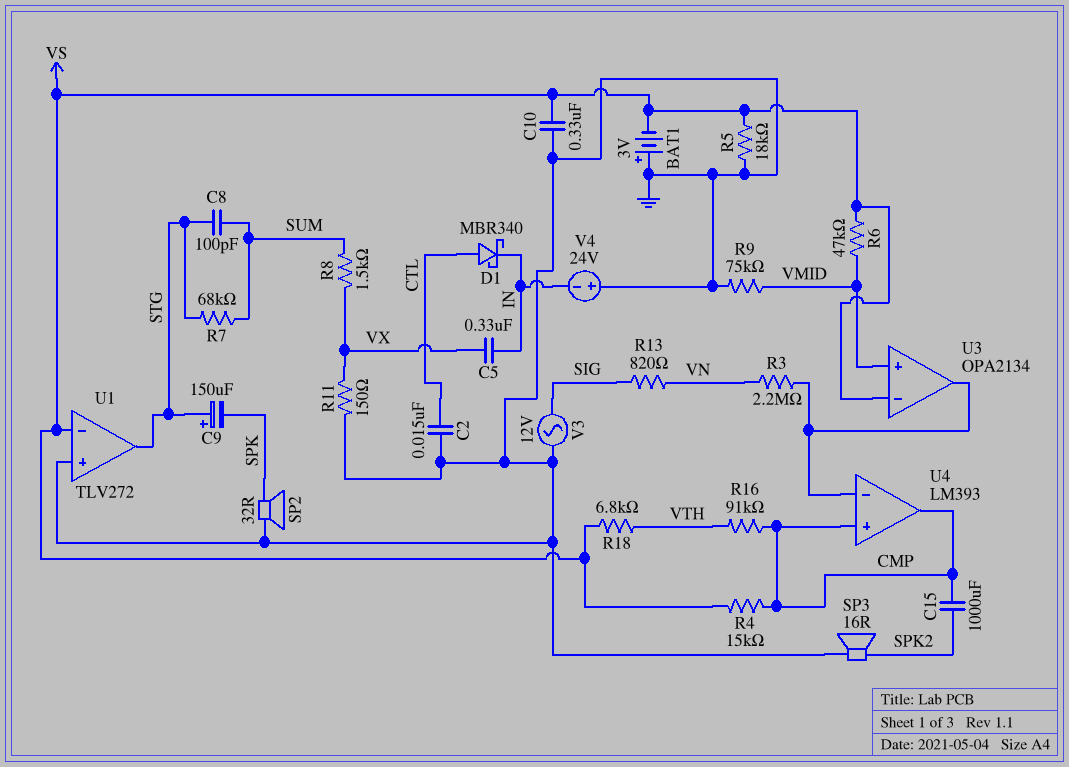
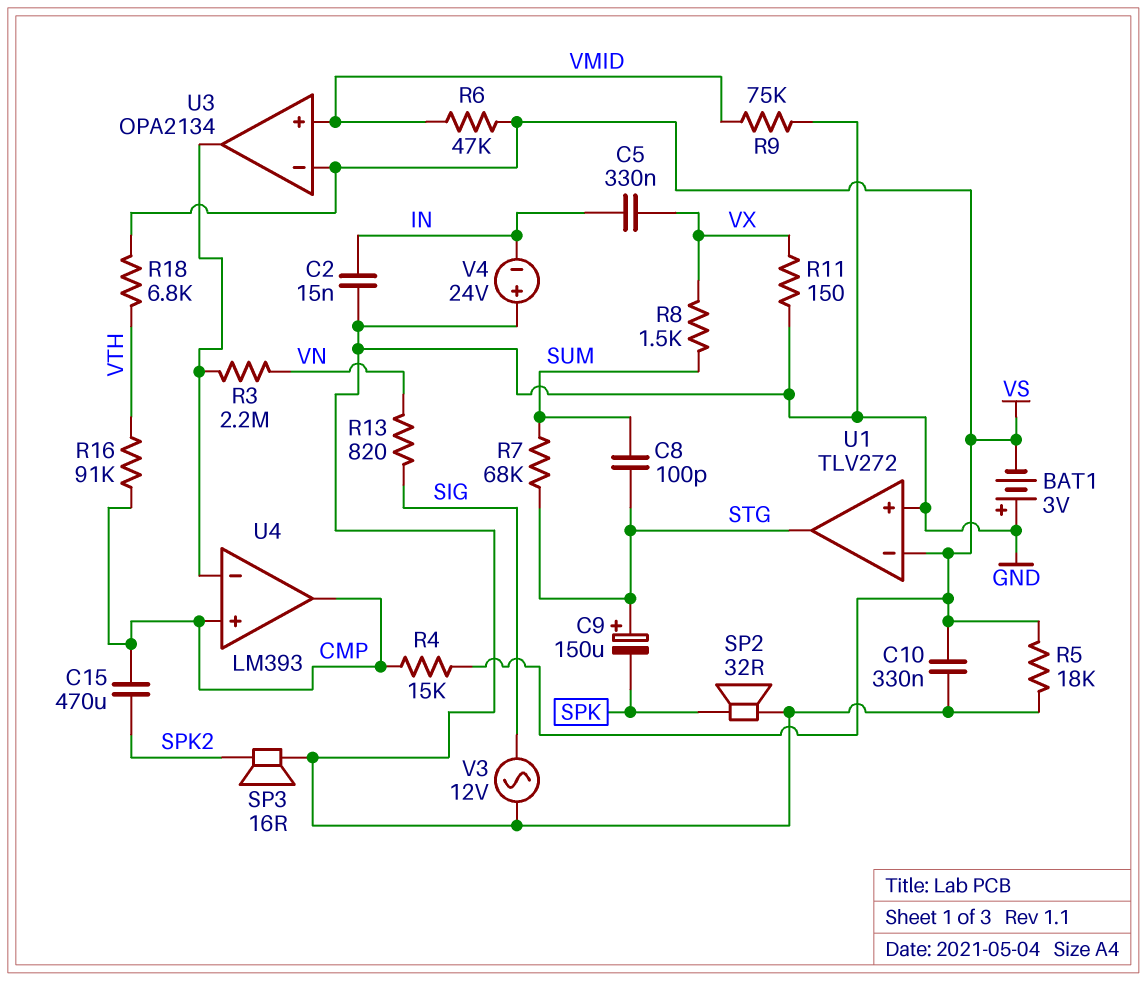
C2: 15nF (CTL, GND) -> 15nF (GND, IN)
C15: 1000uF (CMP, SPK2) -> 470uF (CMP, SPK2)
D1: schottky MBR340 (A CTL, K IN) -> none

